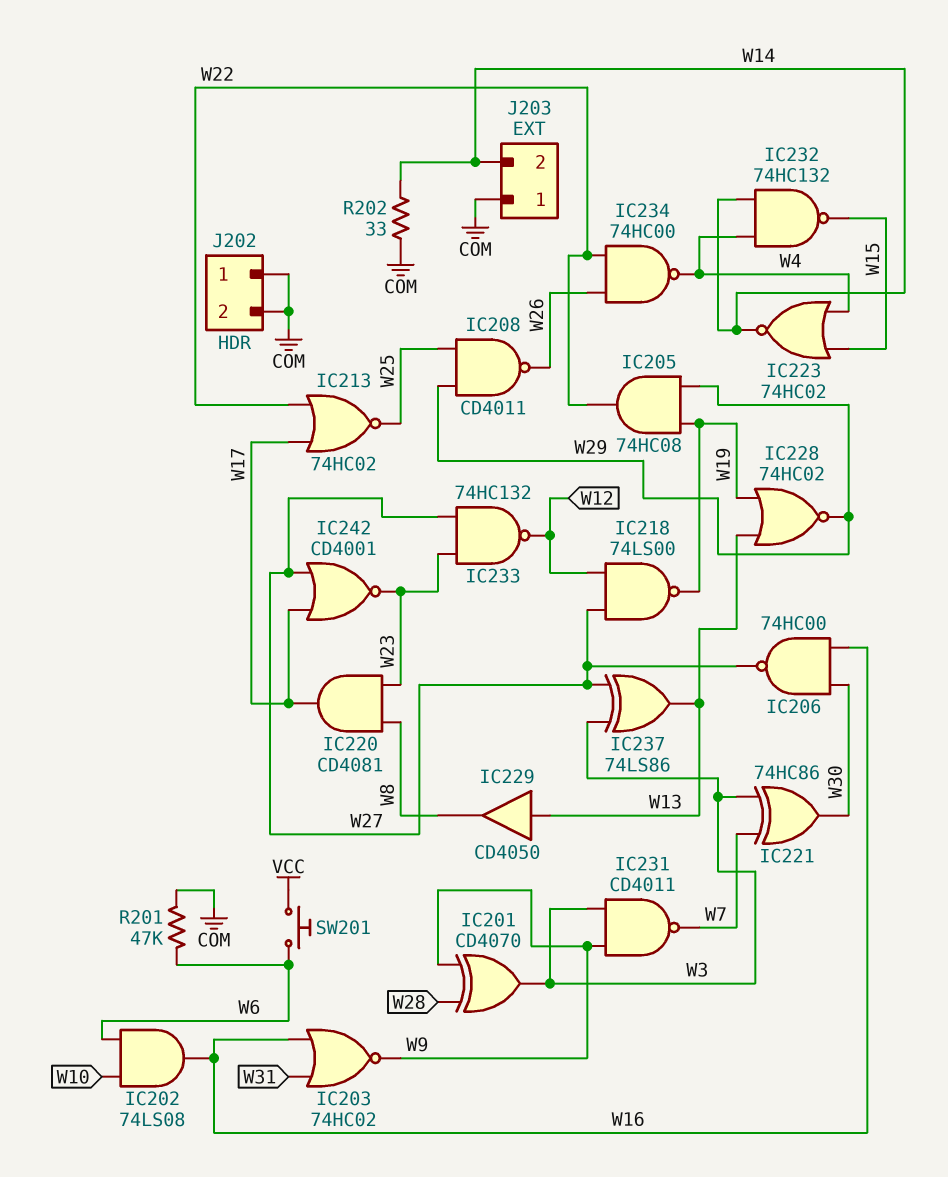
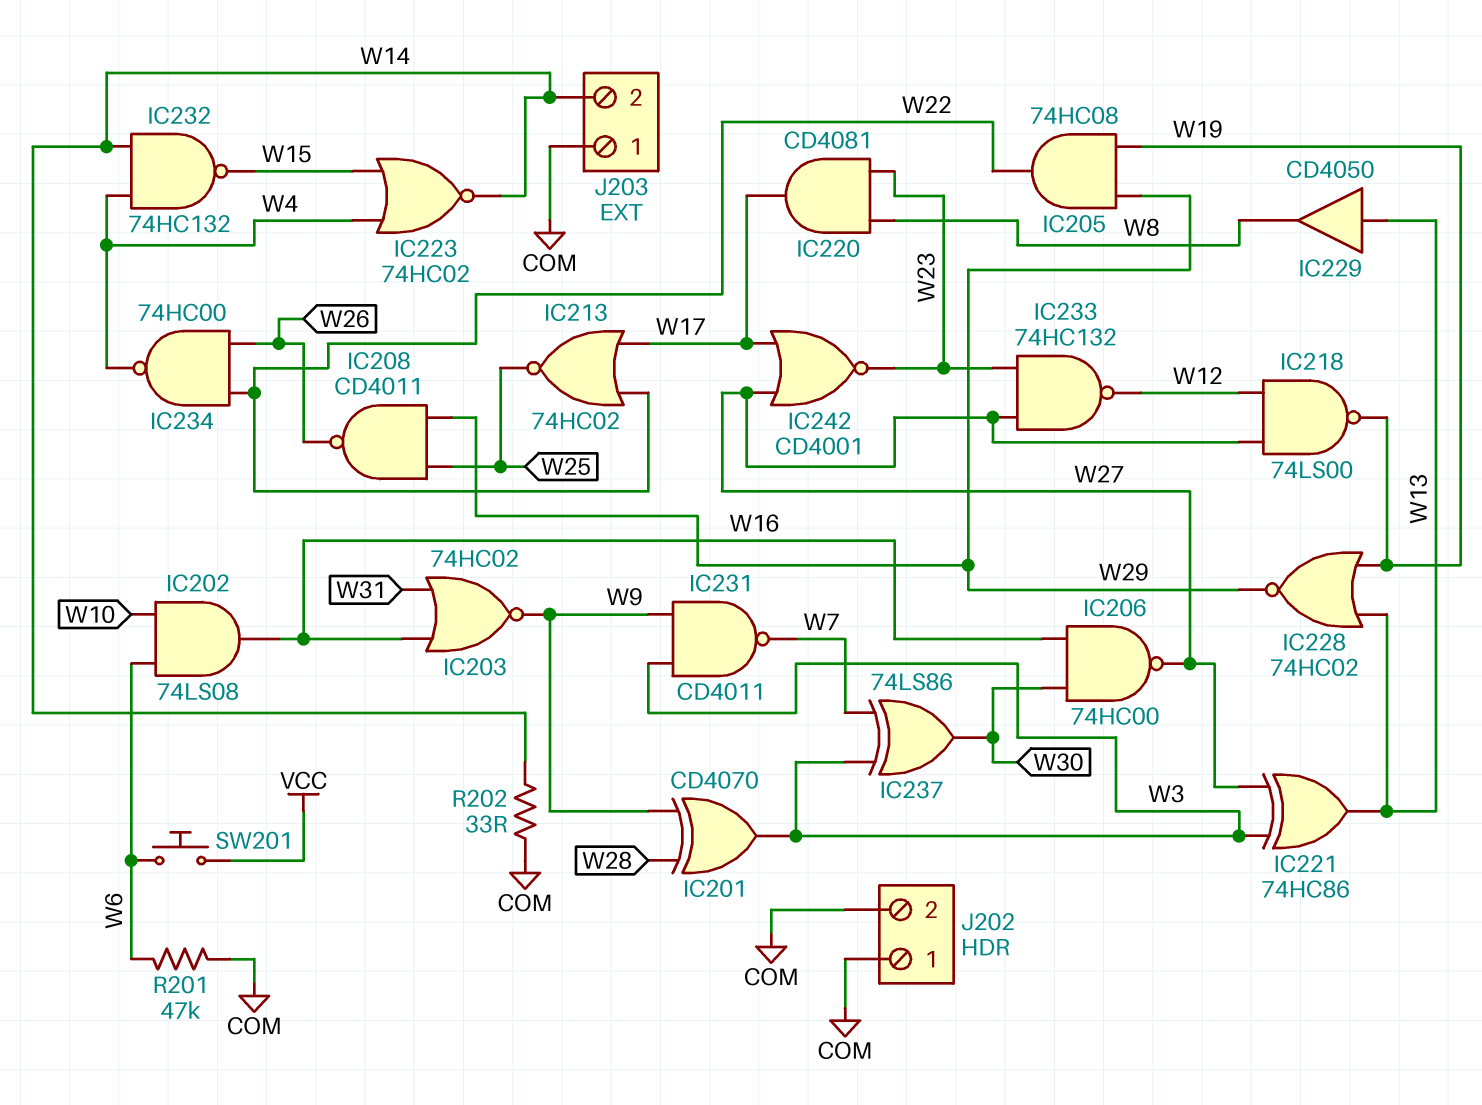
IC221: XOR 74HC86 (in W3, in W7, out W30) -> XOR 74HC86 (in W3, in W27, out W13)
IC237: XOR 74LS86 (in W3, in W27, out W13) -> XOR 74LS86 (in W3, in W7, out W30)

